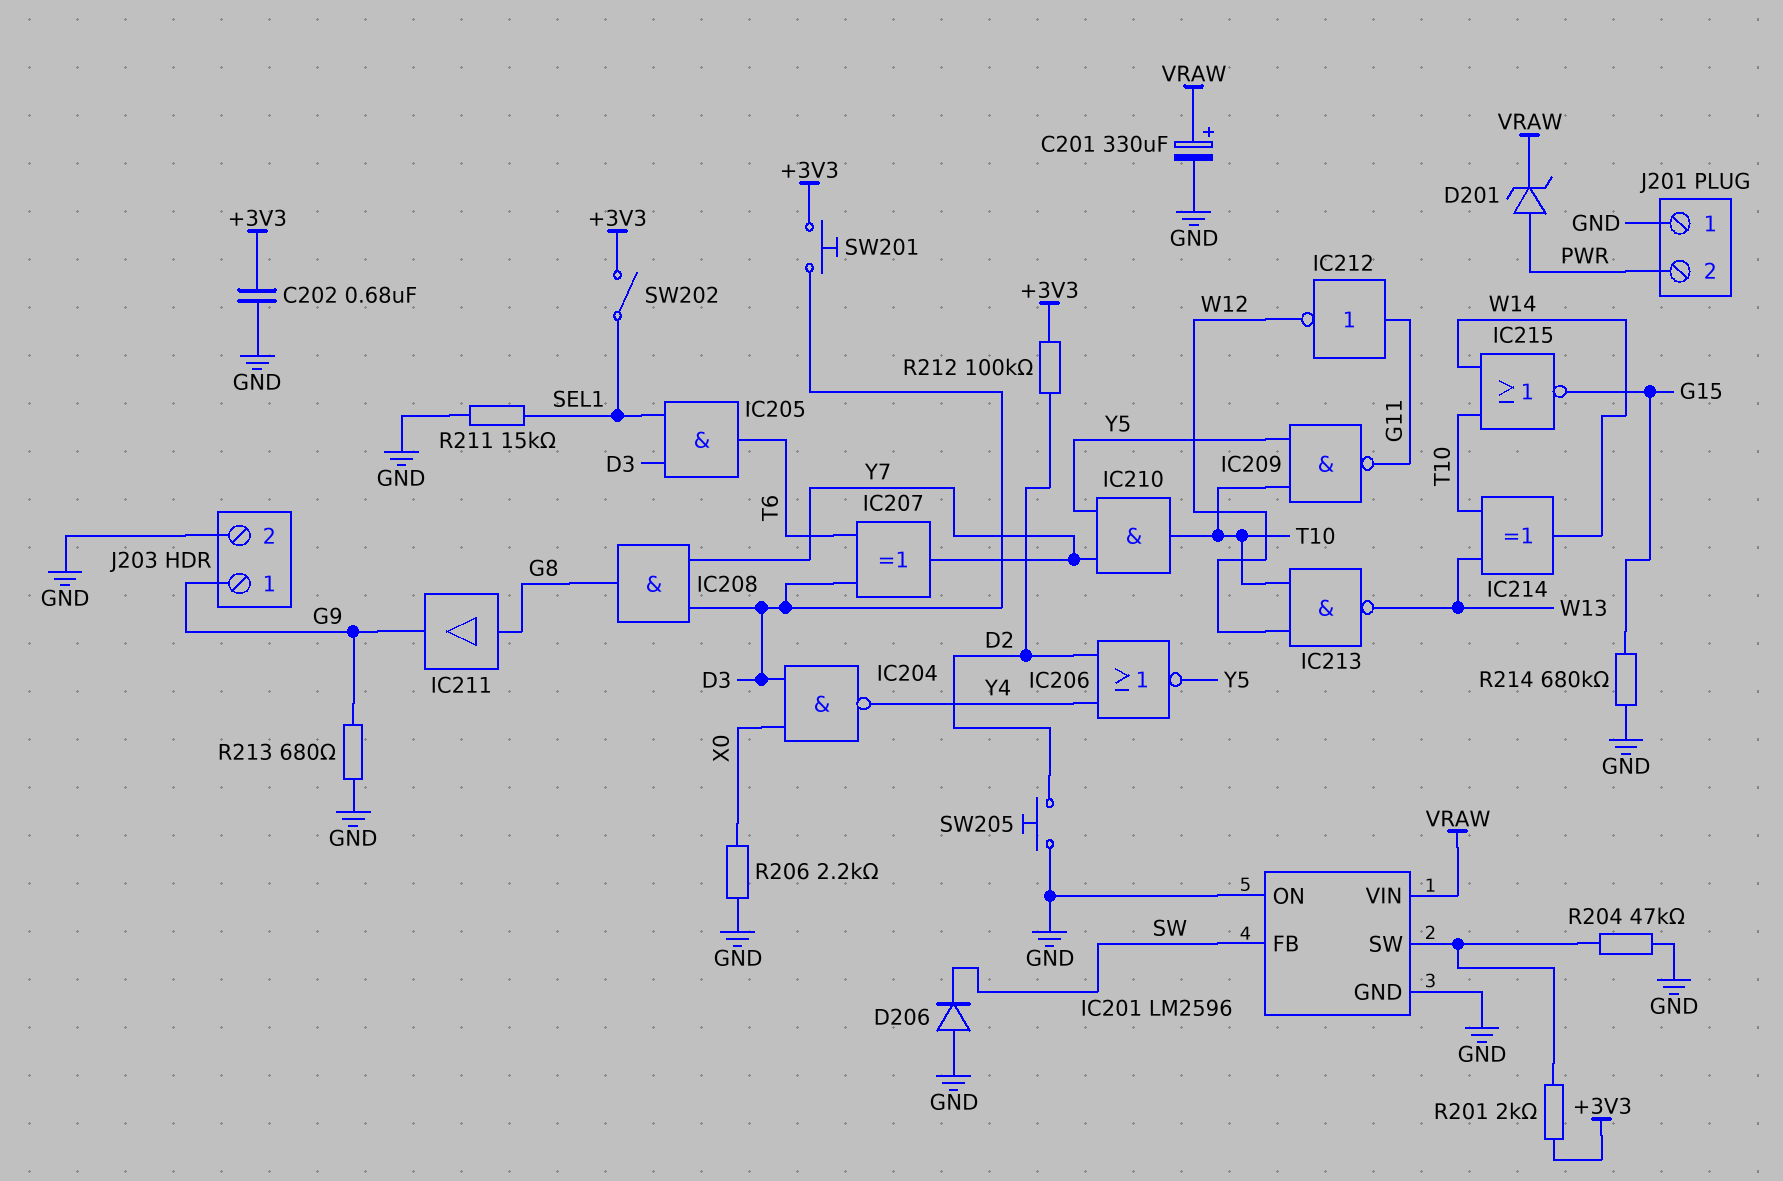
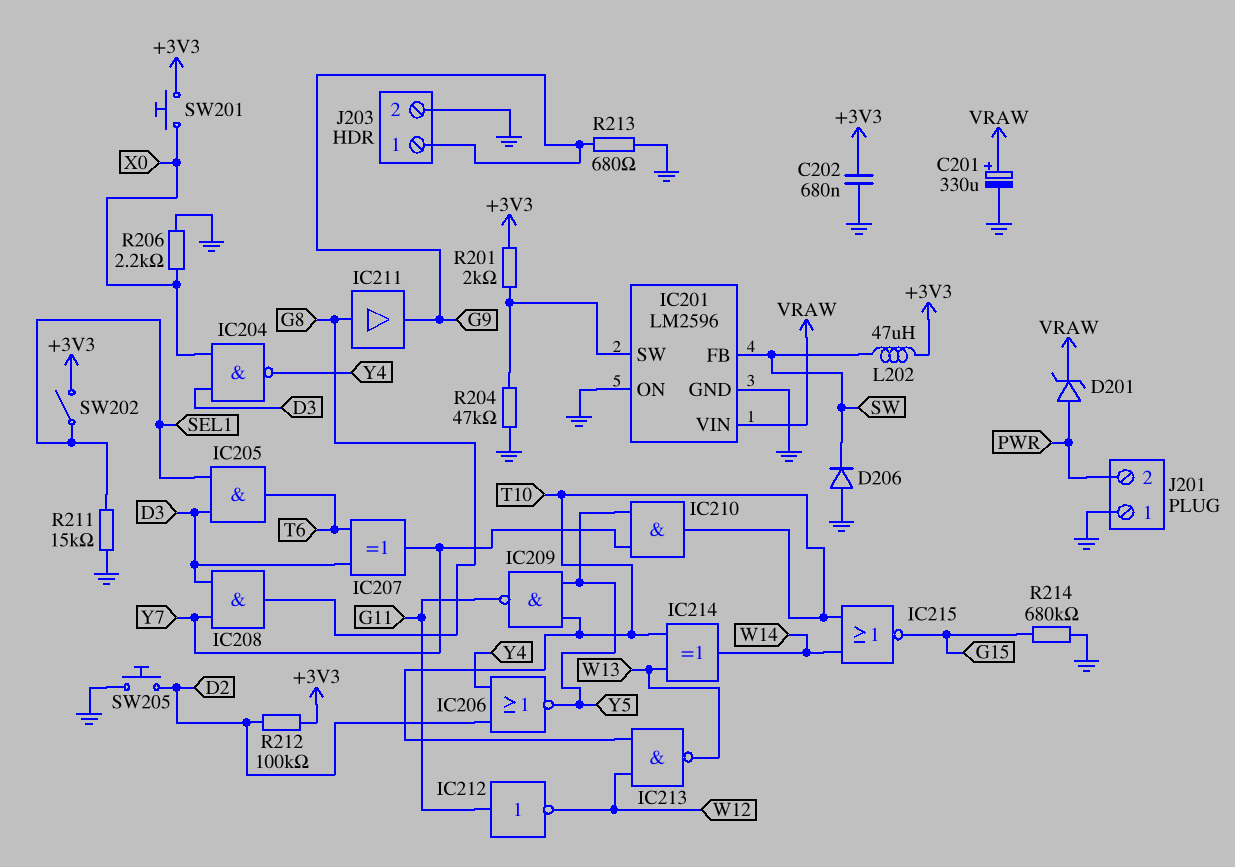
L202: none -> 47uH (+3V3, SW)
SW201: button (+3V3, D3) -> button (+3V3, X0)

